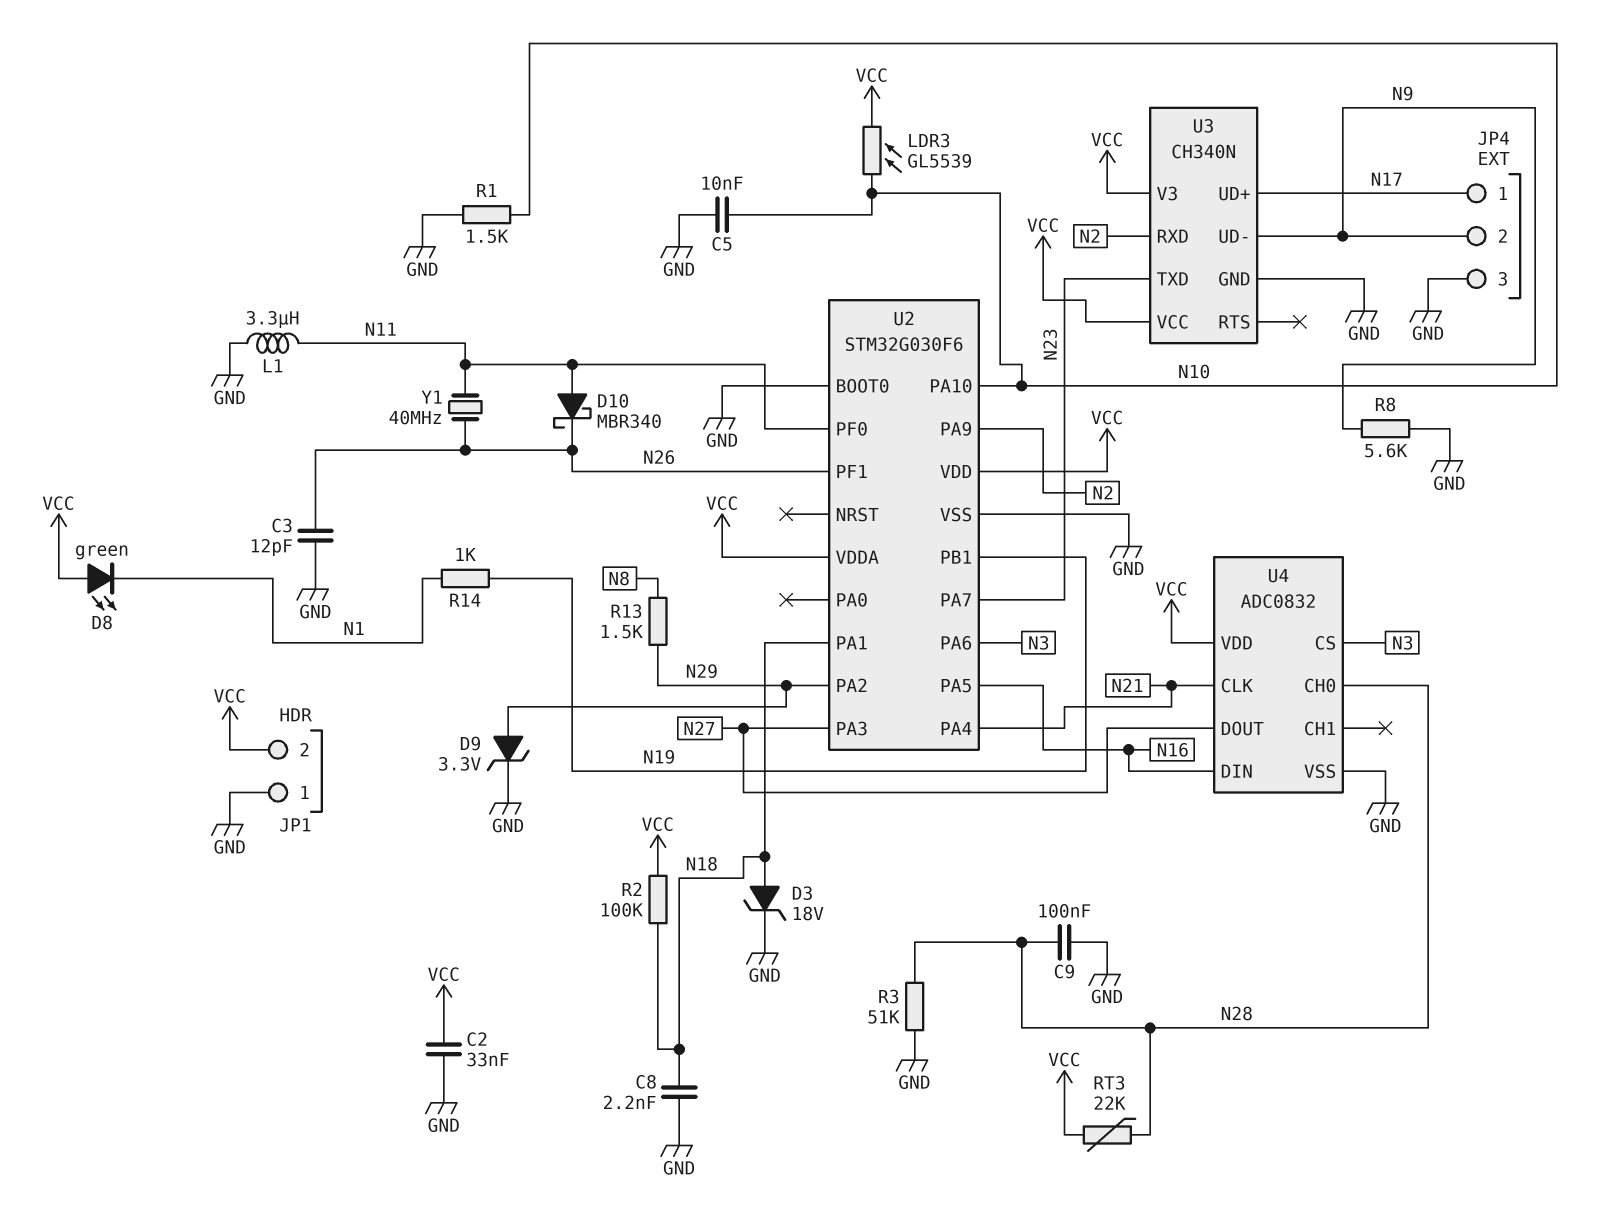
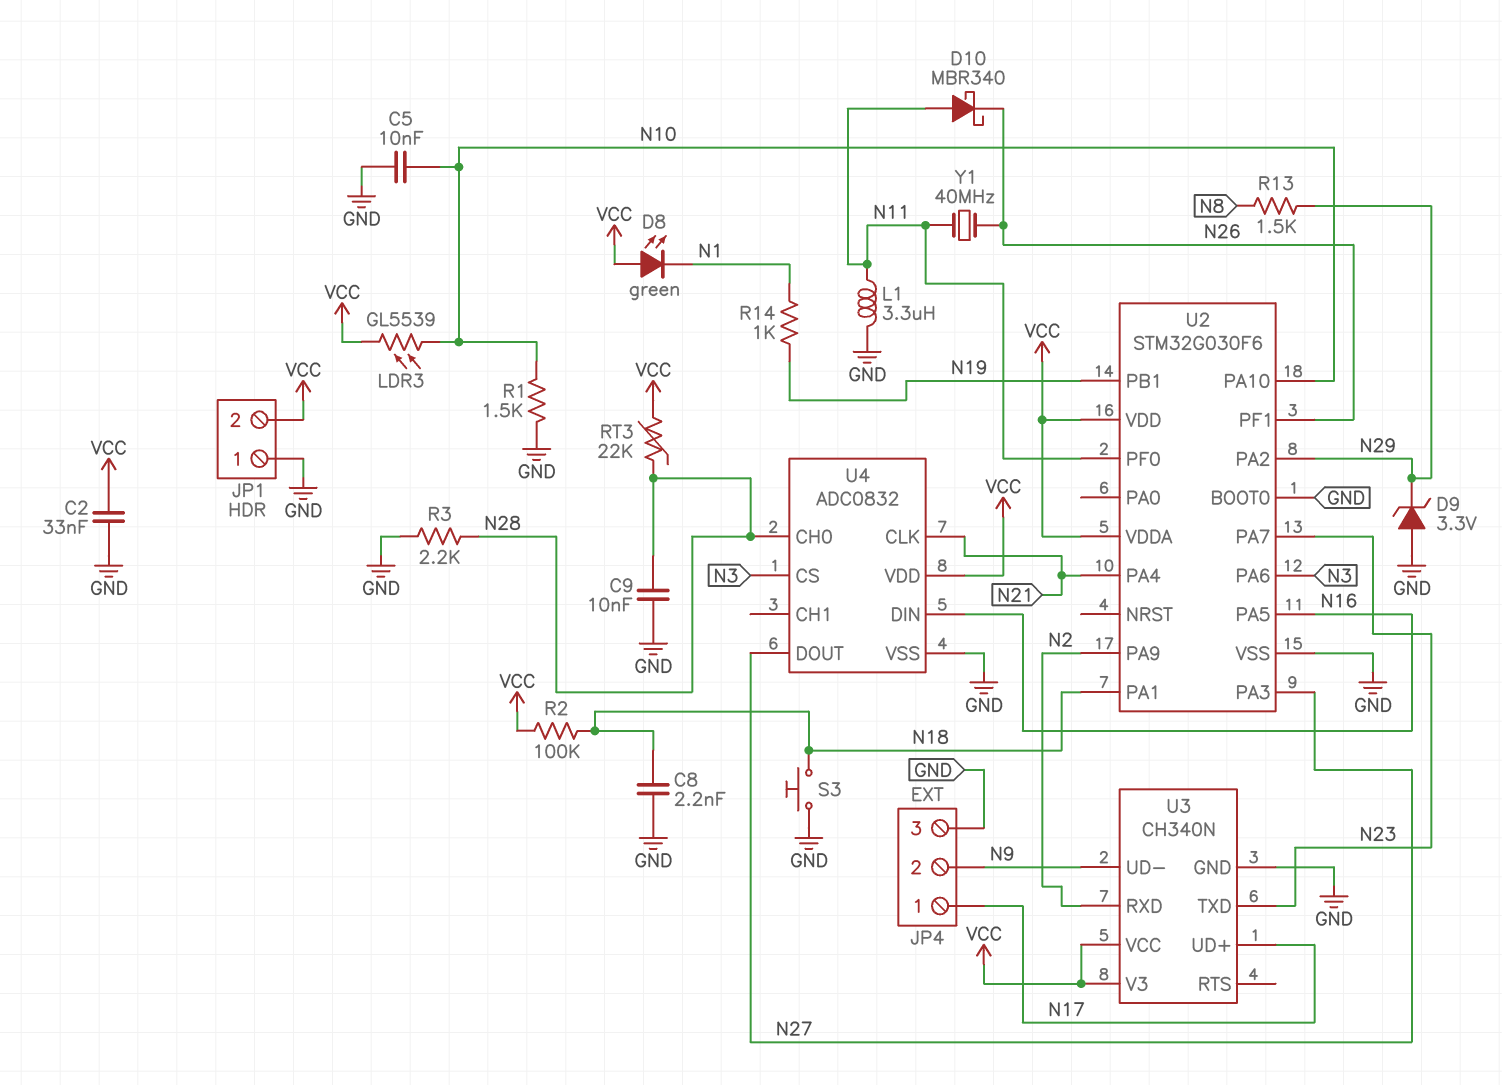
C3: 12pF (GND, N26) -> none
C9: 100nF (GND, N28) -> 10nF (GND, N28)
D3: zener 18V (A N18, K GND) -> none
D9: zener 3.3V (A N29, K GND) -> zener 3.3V (A GND, K N29)
R3: 51k (GND, N28) -> 2.2k (GND, N28)
R8: 5.6k (GND, N9) -> none
S3: none -> button (GND, N18)

